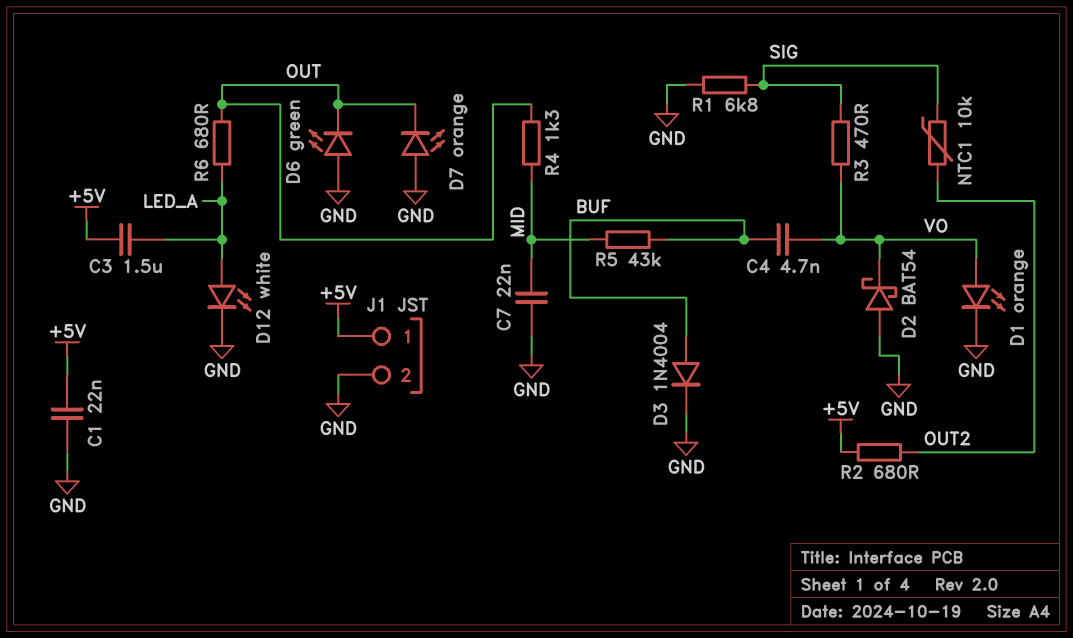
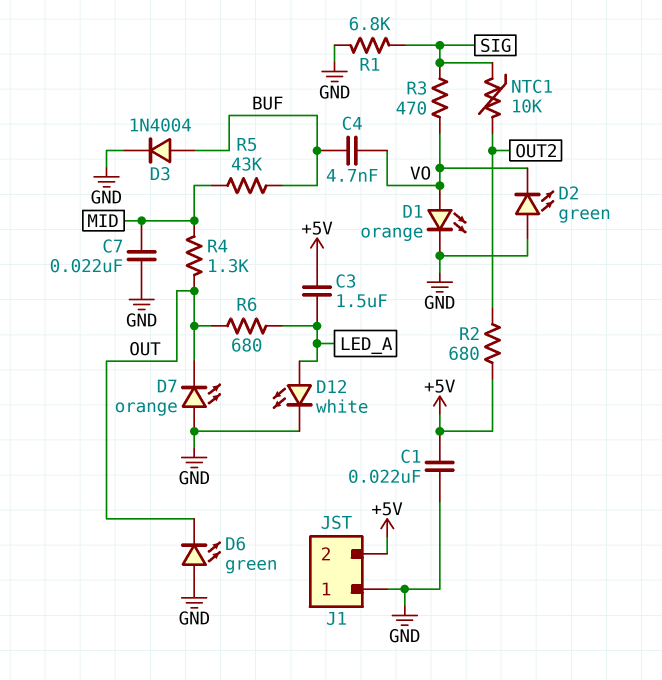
D2: schottky BAT54 (A GND, K VO) -> LED green (A GND, K VO)
J1 pin 1: +5V -> GND
J1 pin 2: GND -> +5V

